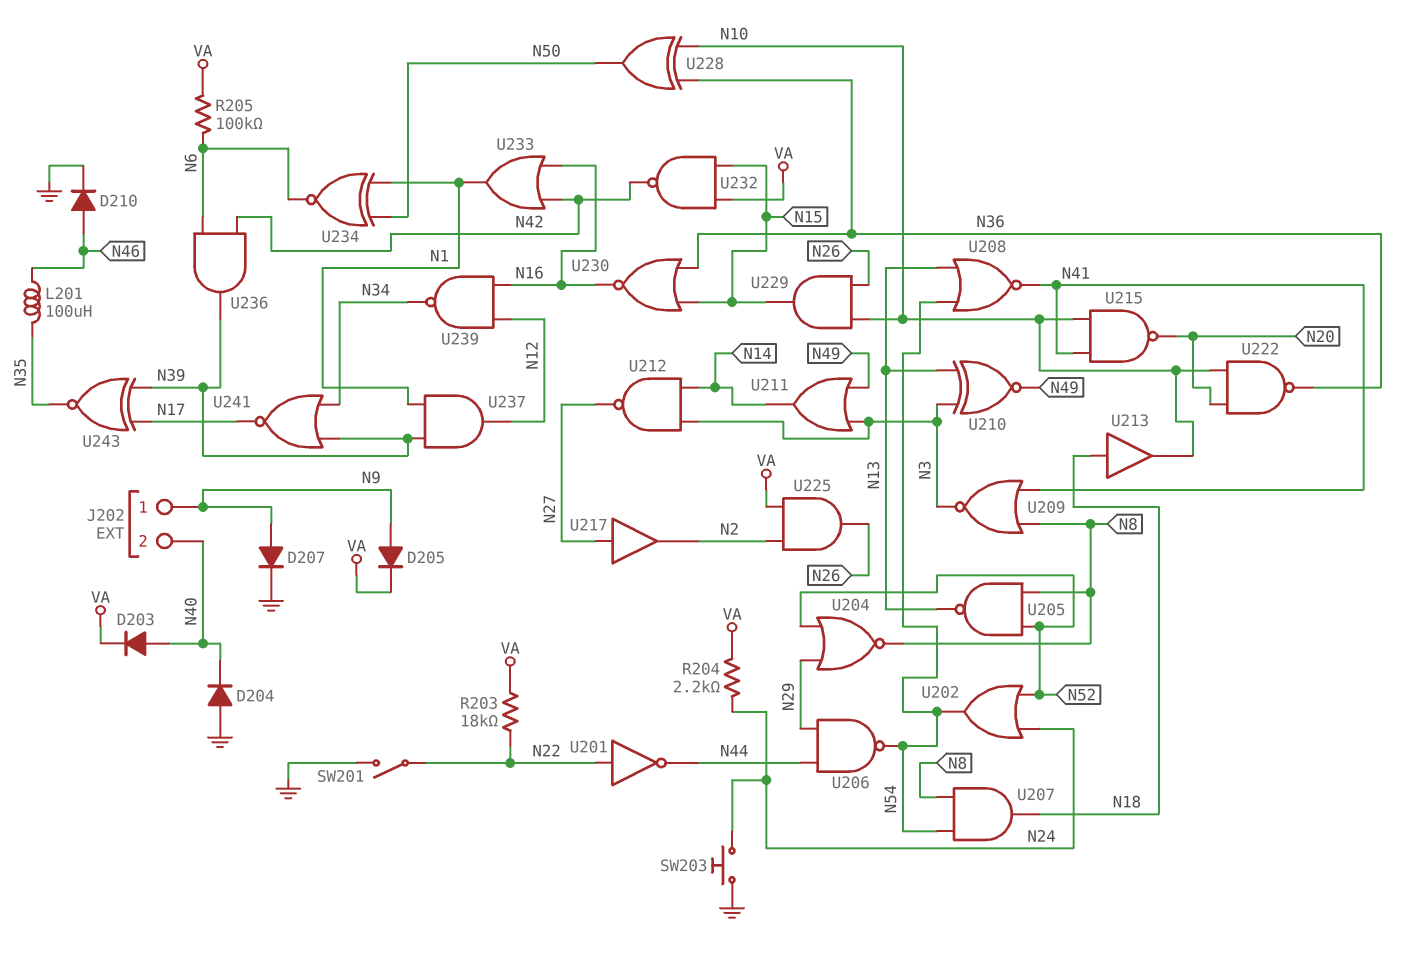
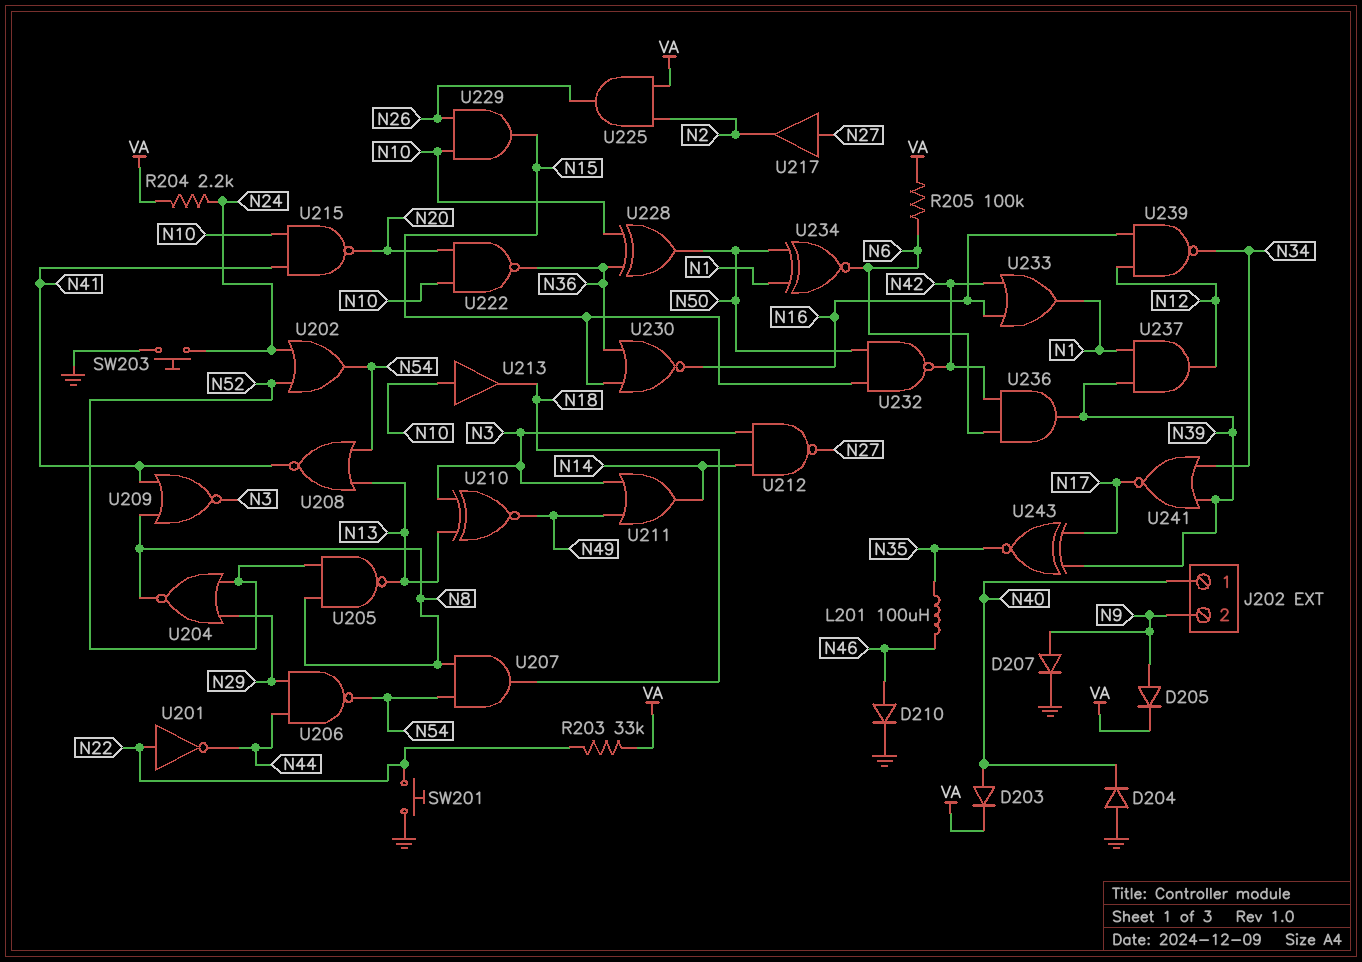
J202 pin 1: N9 -> N40
J202 pin 2: N40 -> N9
R203: 18k (N22, VA) -> 33k (N22, VA)
SW201: switch (GND, N22) -> button (GND, N22)
U213: buffer (in N18, out N10) -> buffer (in N10, out N18)
U232: NAND (in N15, in VA, out N42) -> NAND (in N15, in N50, out N42)

